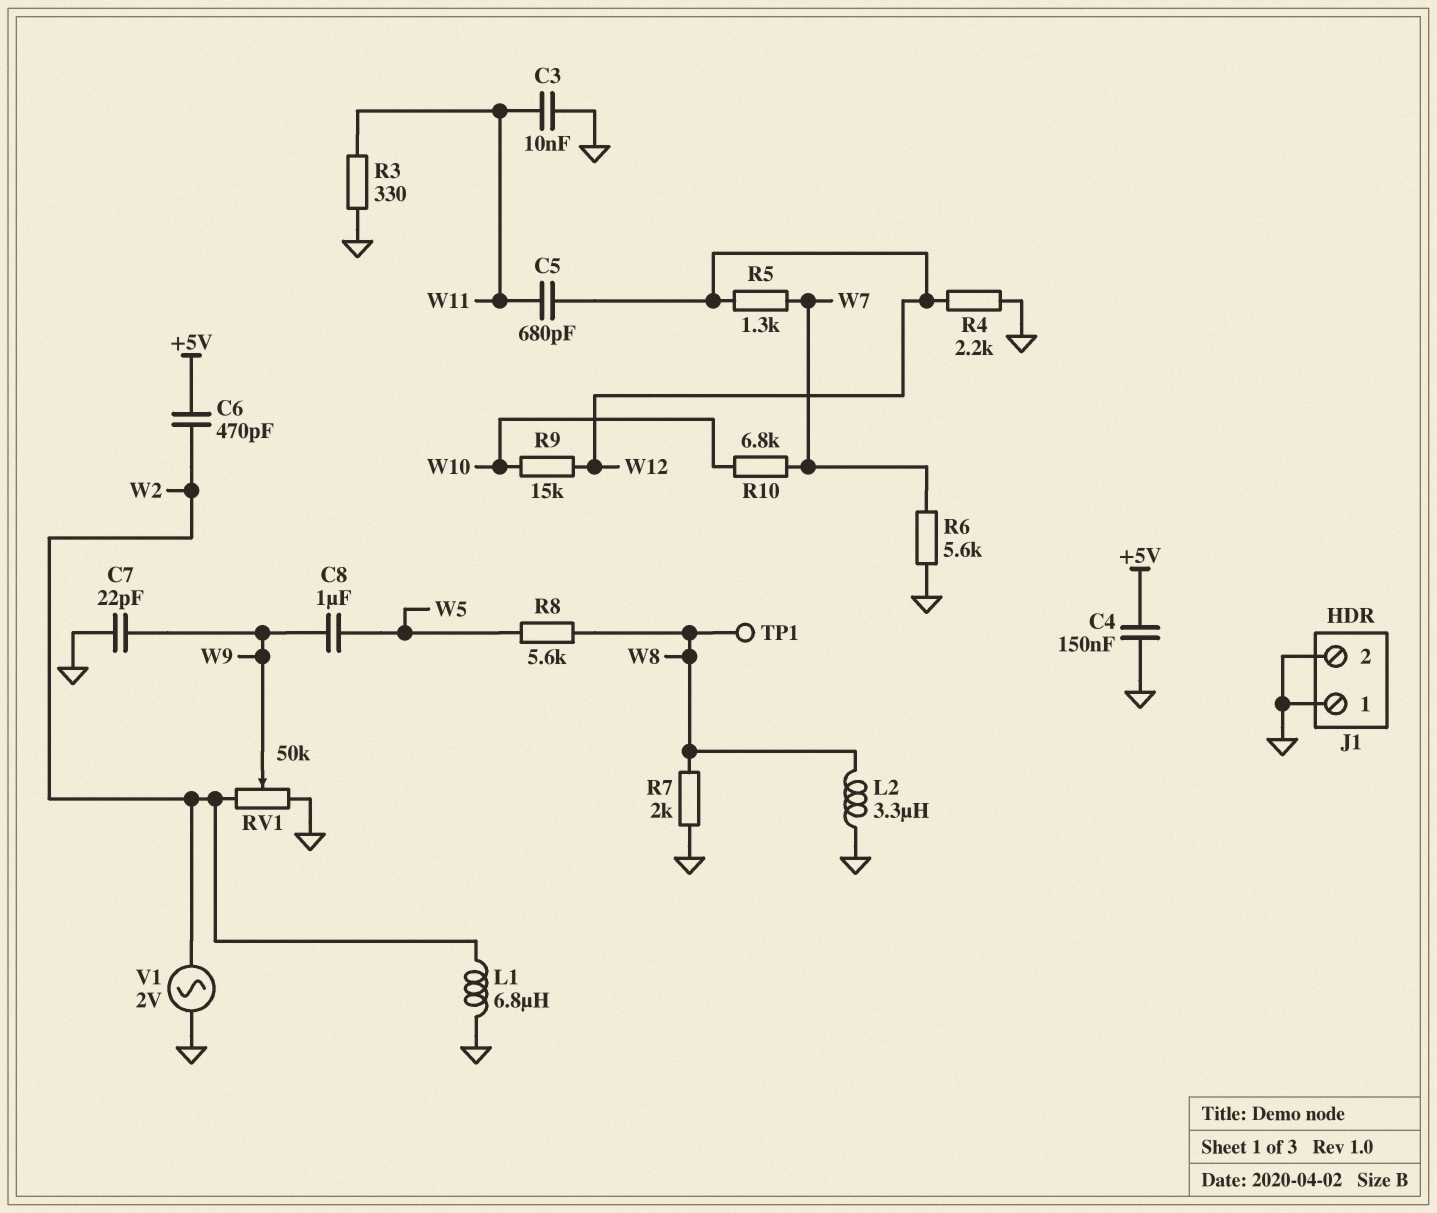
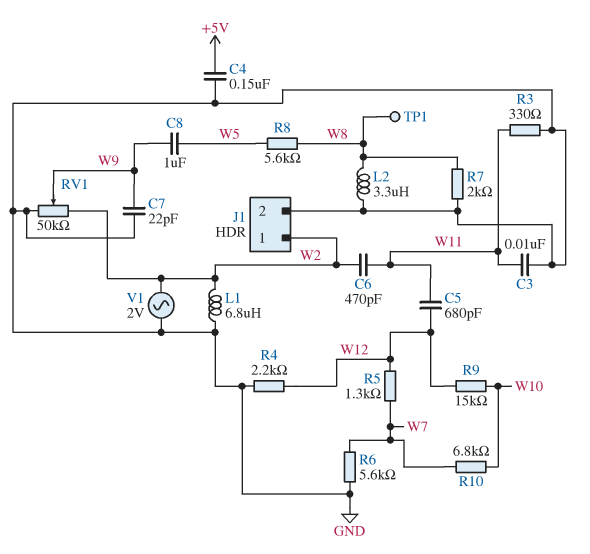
C6: 470pF (+5V, W2) -> 470pF (W2, W11)
J1 pin 1: GND -> W2

